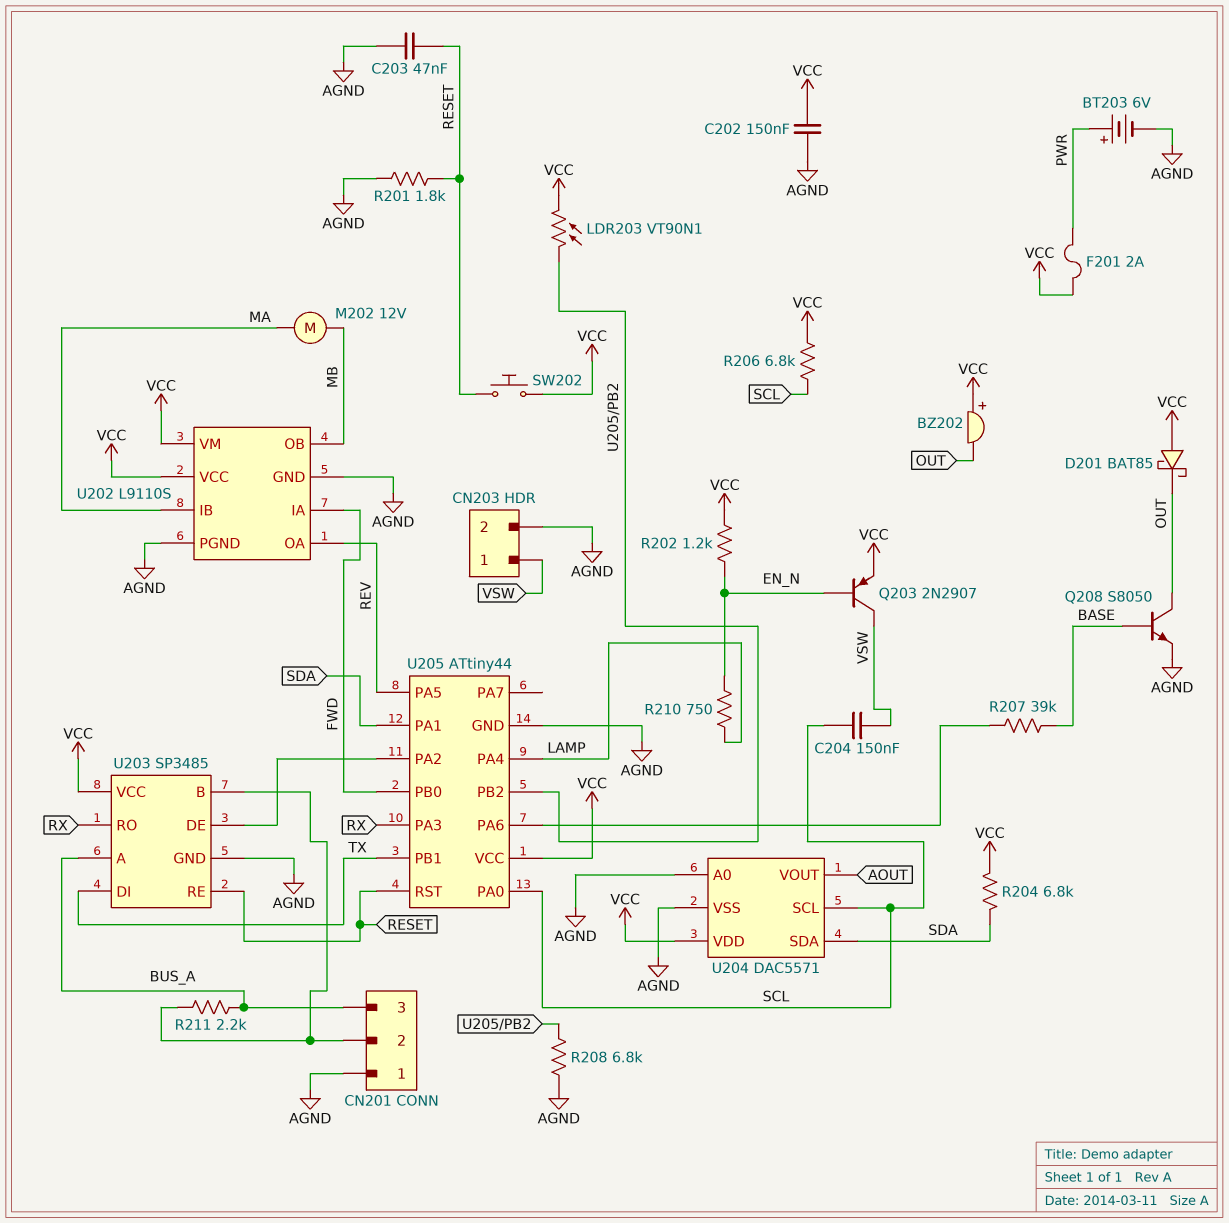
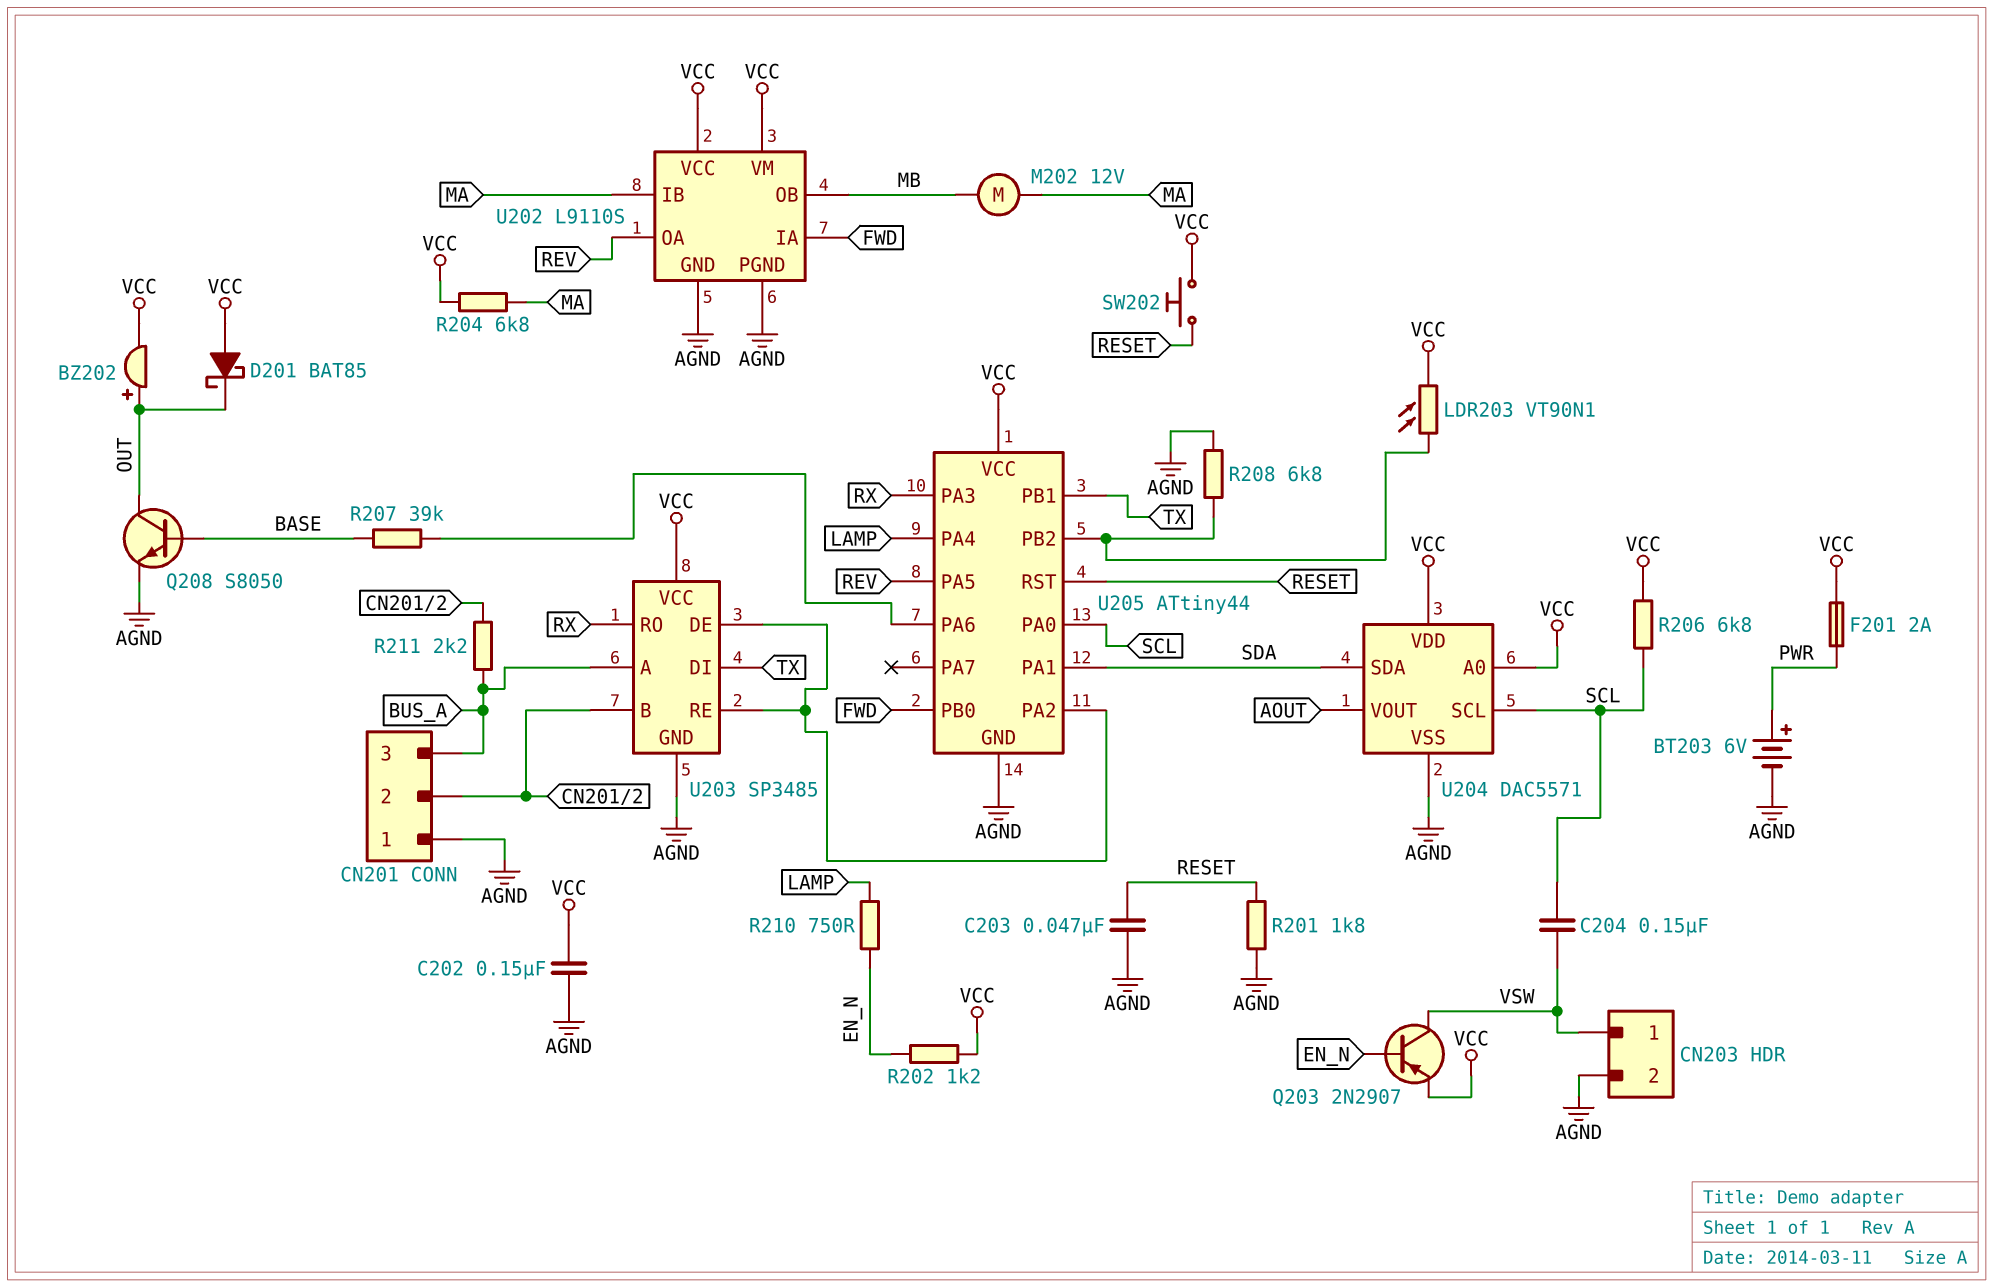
BZ202: buzzer (plus VCC, minus OUT) -> buzzer (plus OUT, minus VCC)
R204: 6.8k (SDA, VCC) -> 6.8k (MA, VCC)
U203 pin RE: RESET -> U203/DE
U204 pin A0: AGND -> VCC

